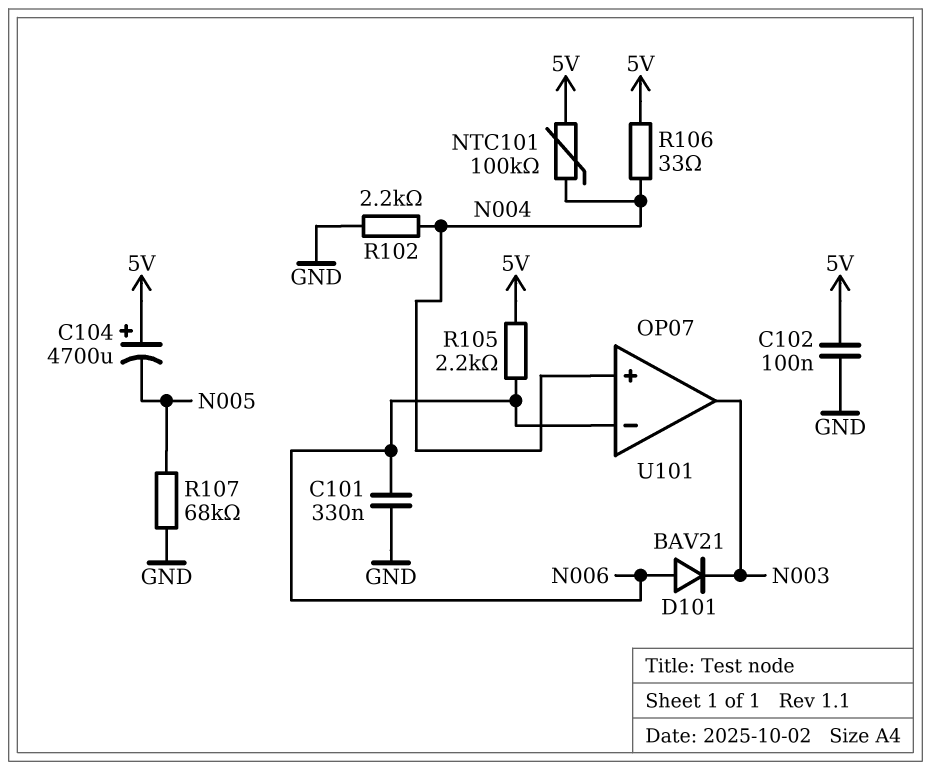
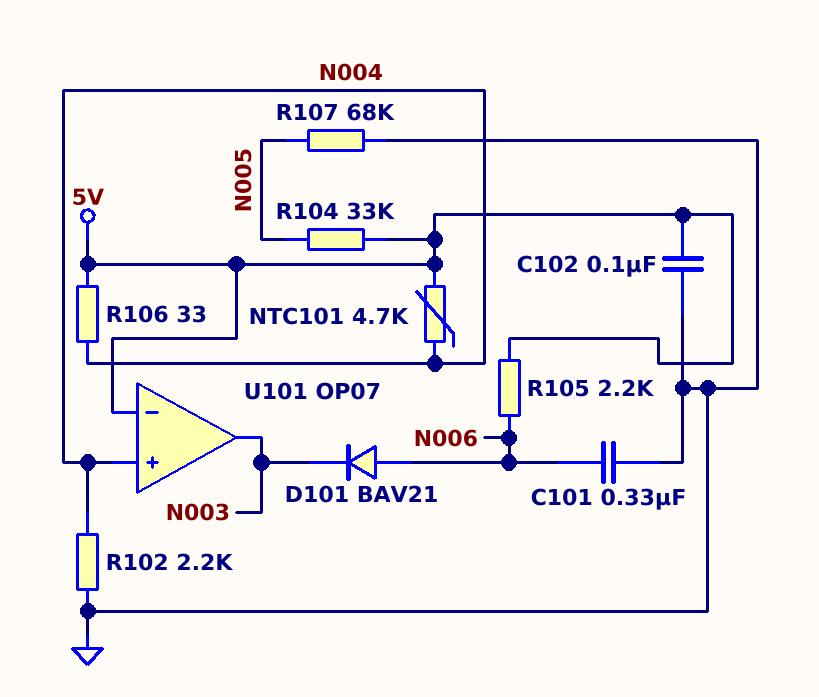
C104: 4700uF (plus 5V, minus N005) -> none
NTC101: 100k (5V, N004) -> 4.7k (5V, N004)
R104: none -> 33k (5V, N005)
U101 pin in-: N006 -> 5V

